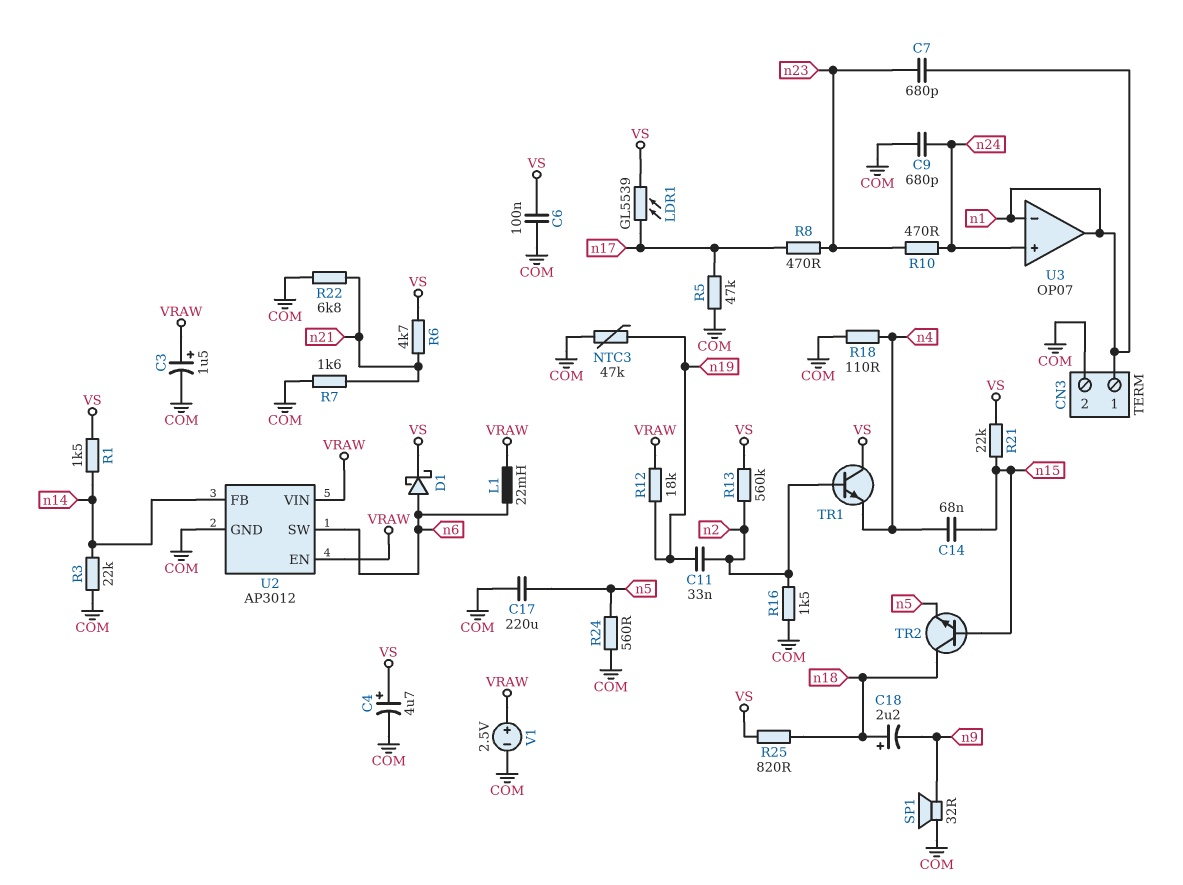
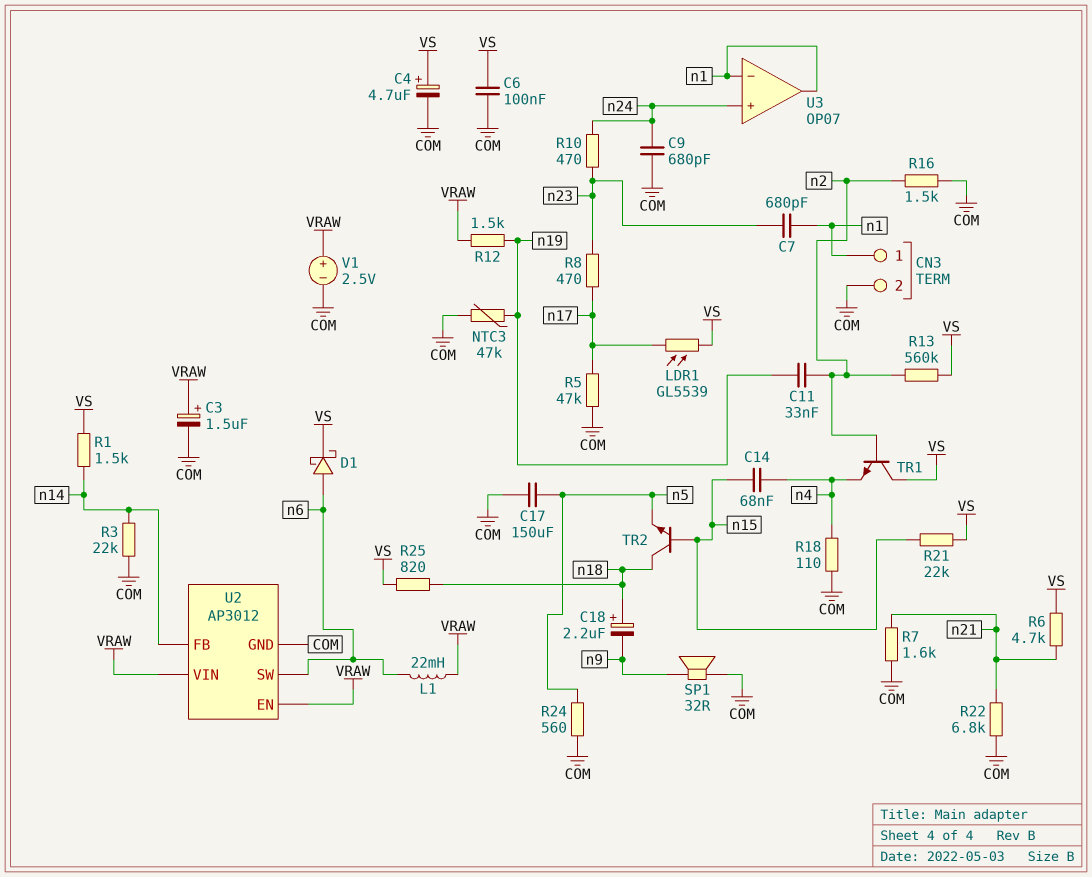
C17: 220uF (COM, n5) -> 150uF (COM, n5)
R12: 18k (VRAW, n19) -> 1.5k (VRAW, n19)

